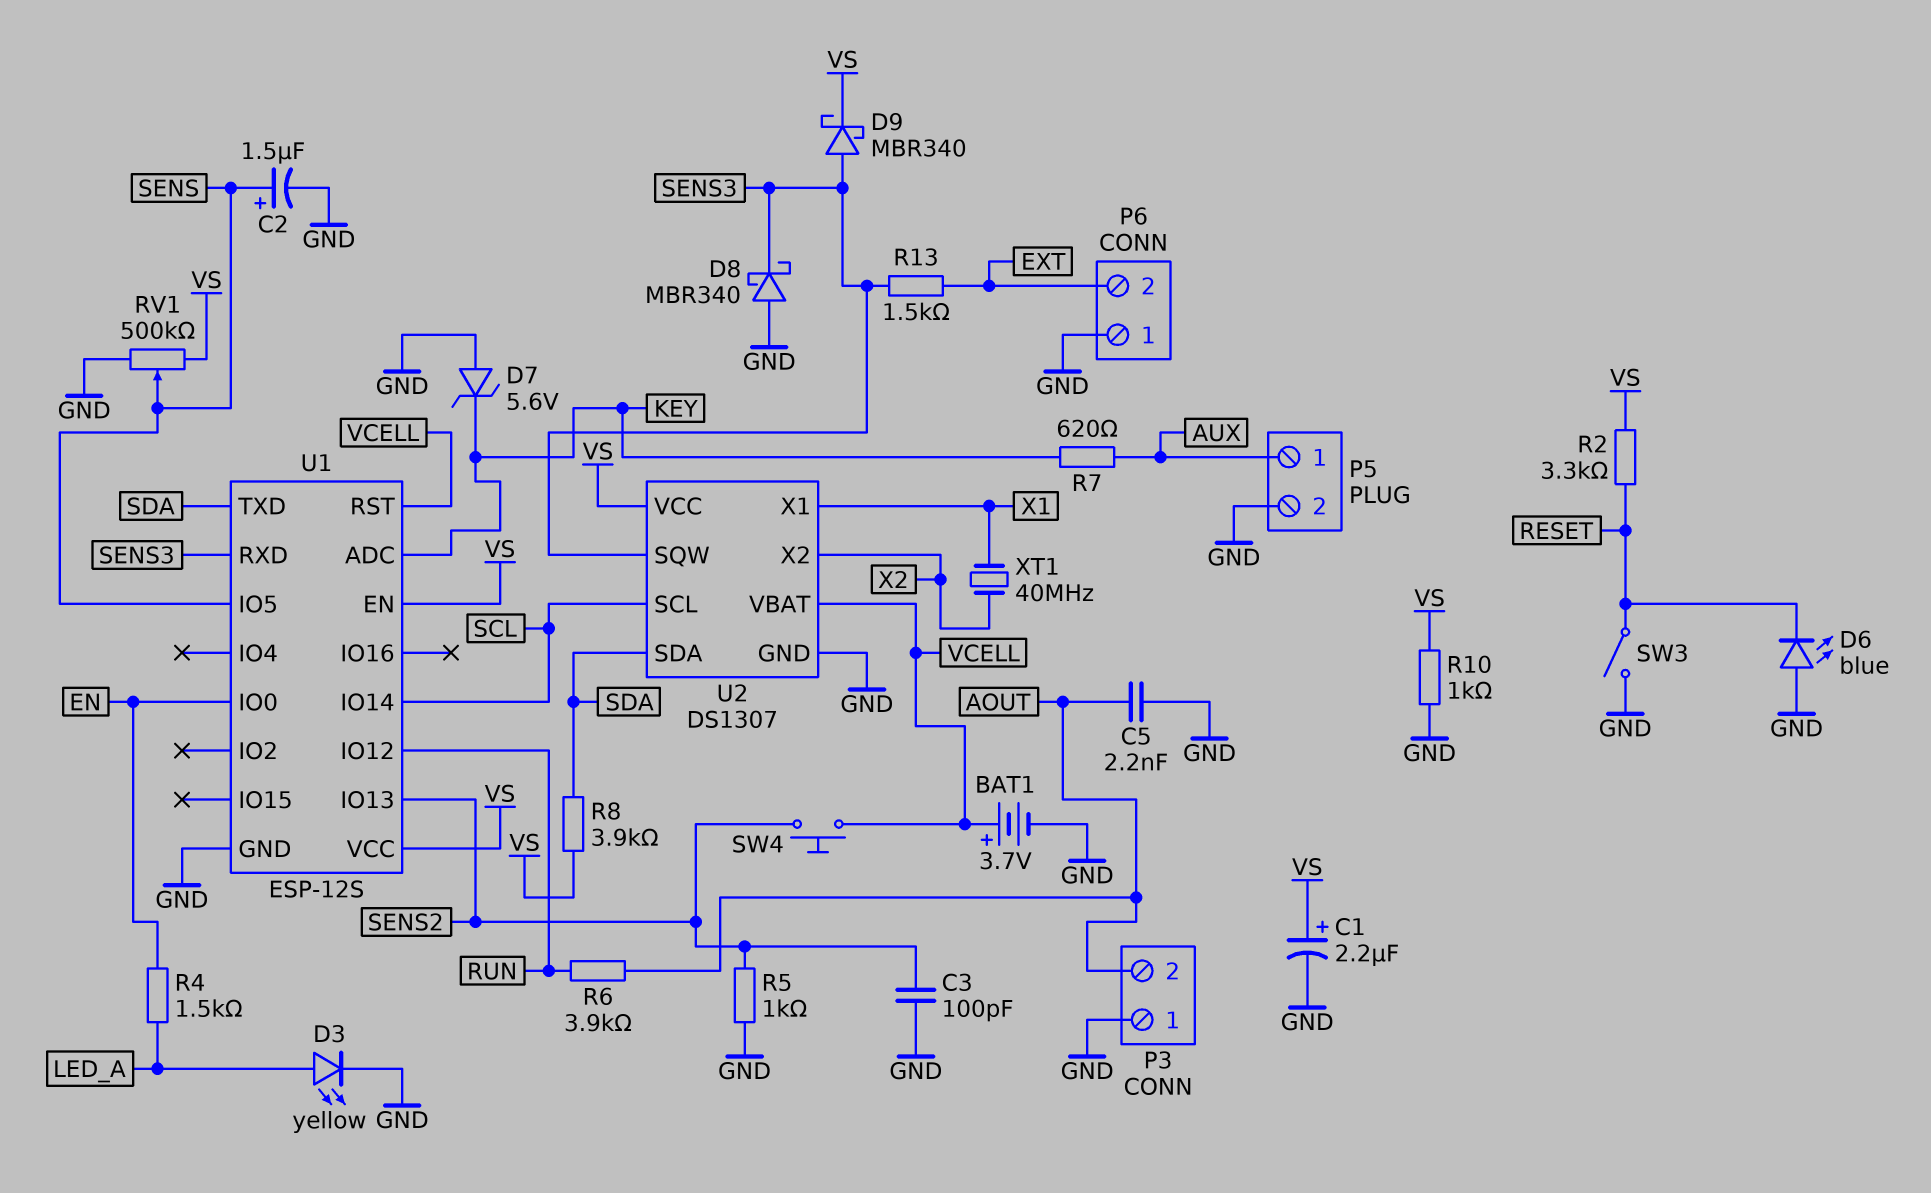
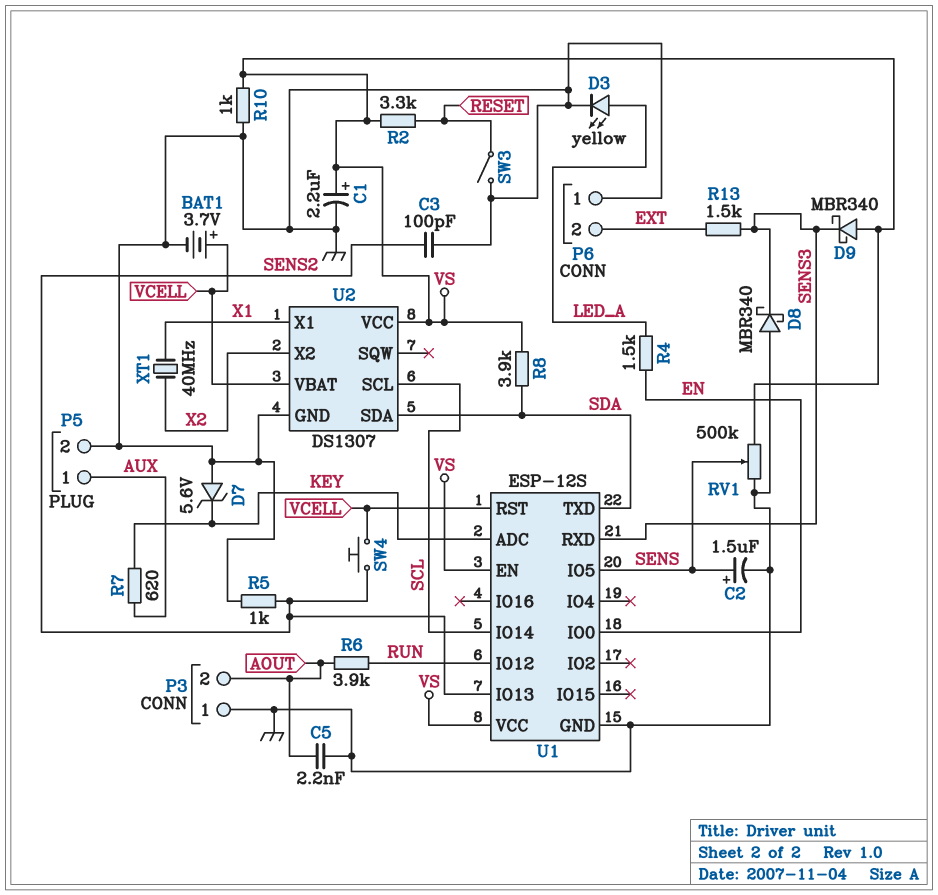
D6: LED blue (A GND, K RESET) -> none
D9: schottky MBR340 (A SENS3, K VS) -> schottky MBR340 (A VS, K SENS3)
U2 pin SQW: SENS3 -> none

